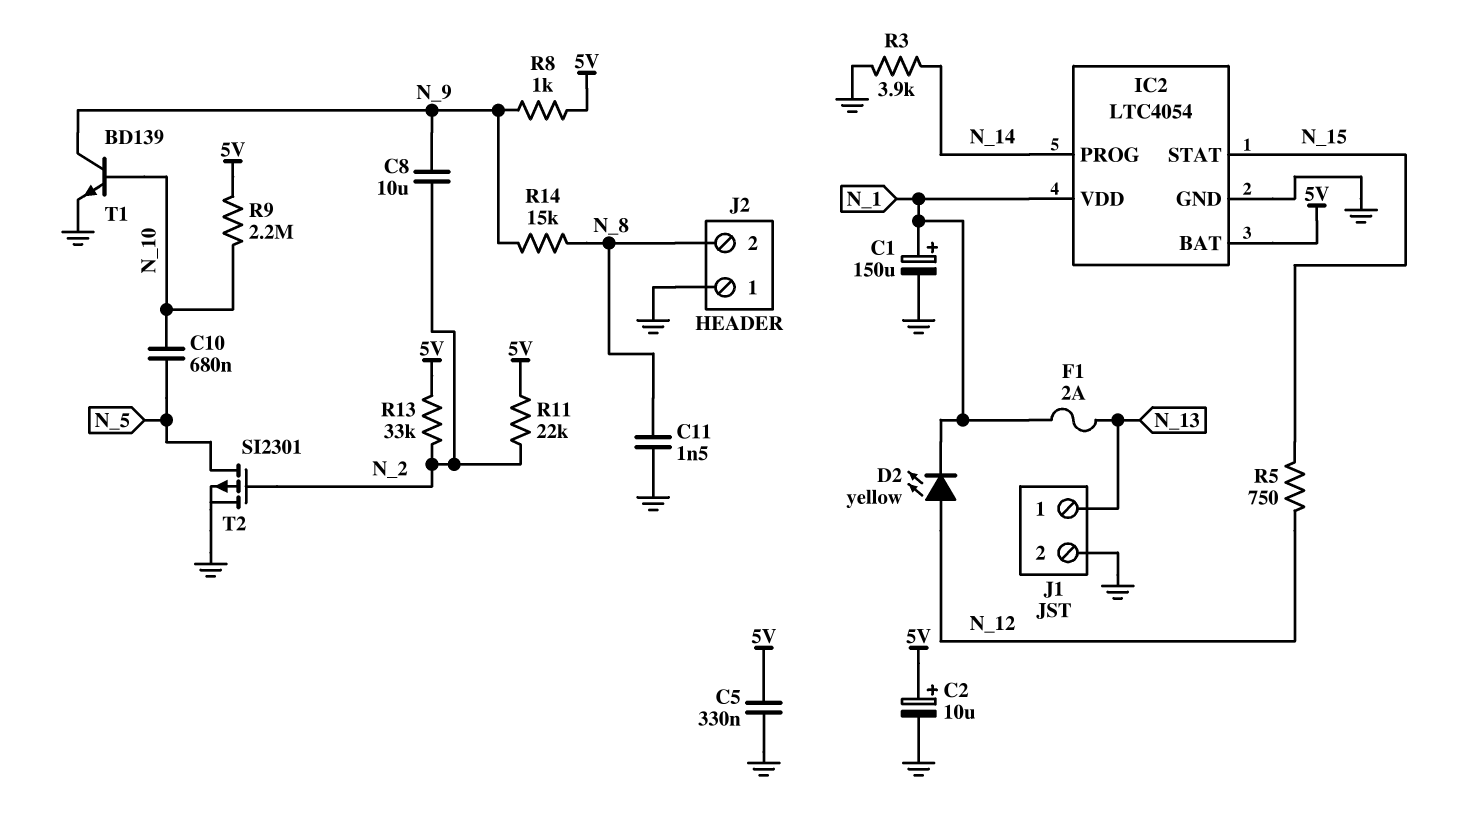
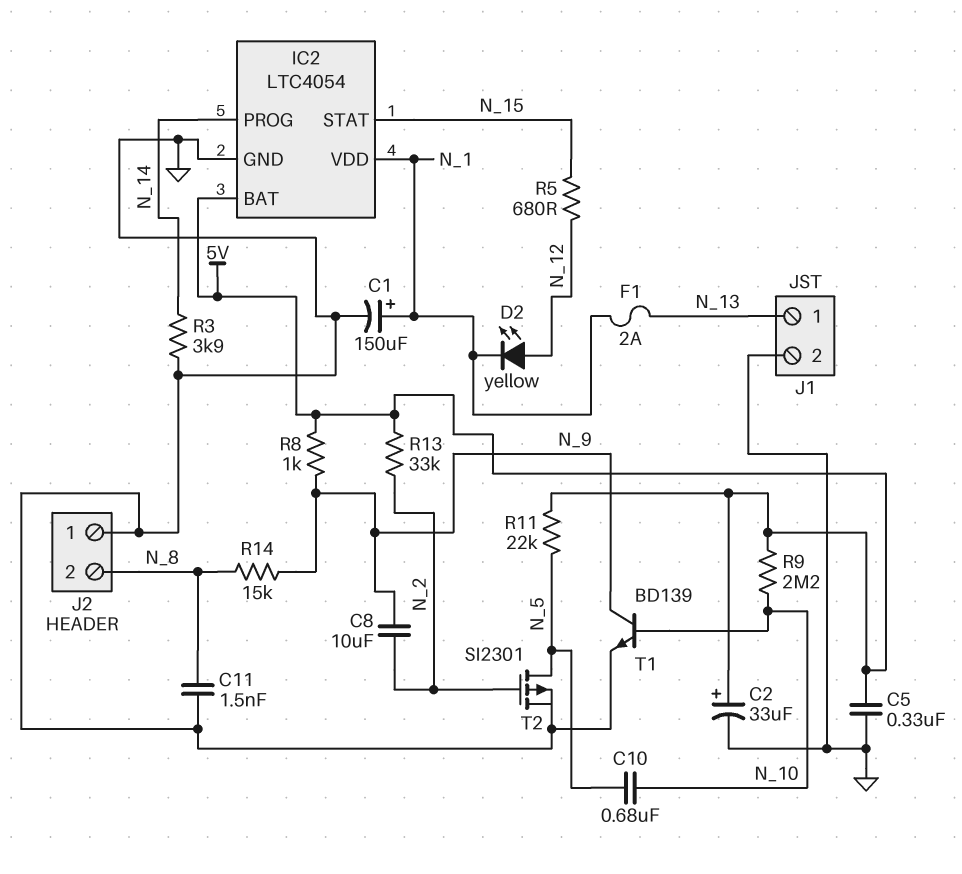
C2: 10uF (plus 5V, minus GND) -> 33uF (plus 5V, minus GND)
R5: 750 (N_12, N_15) -> 680 (N_12, N_15)
R11: 22k (5V, N_2) -> 22k (5V, N_5)

